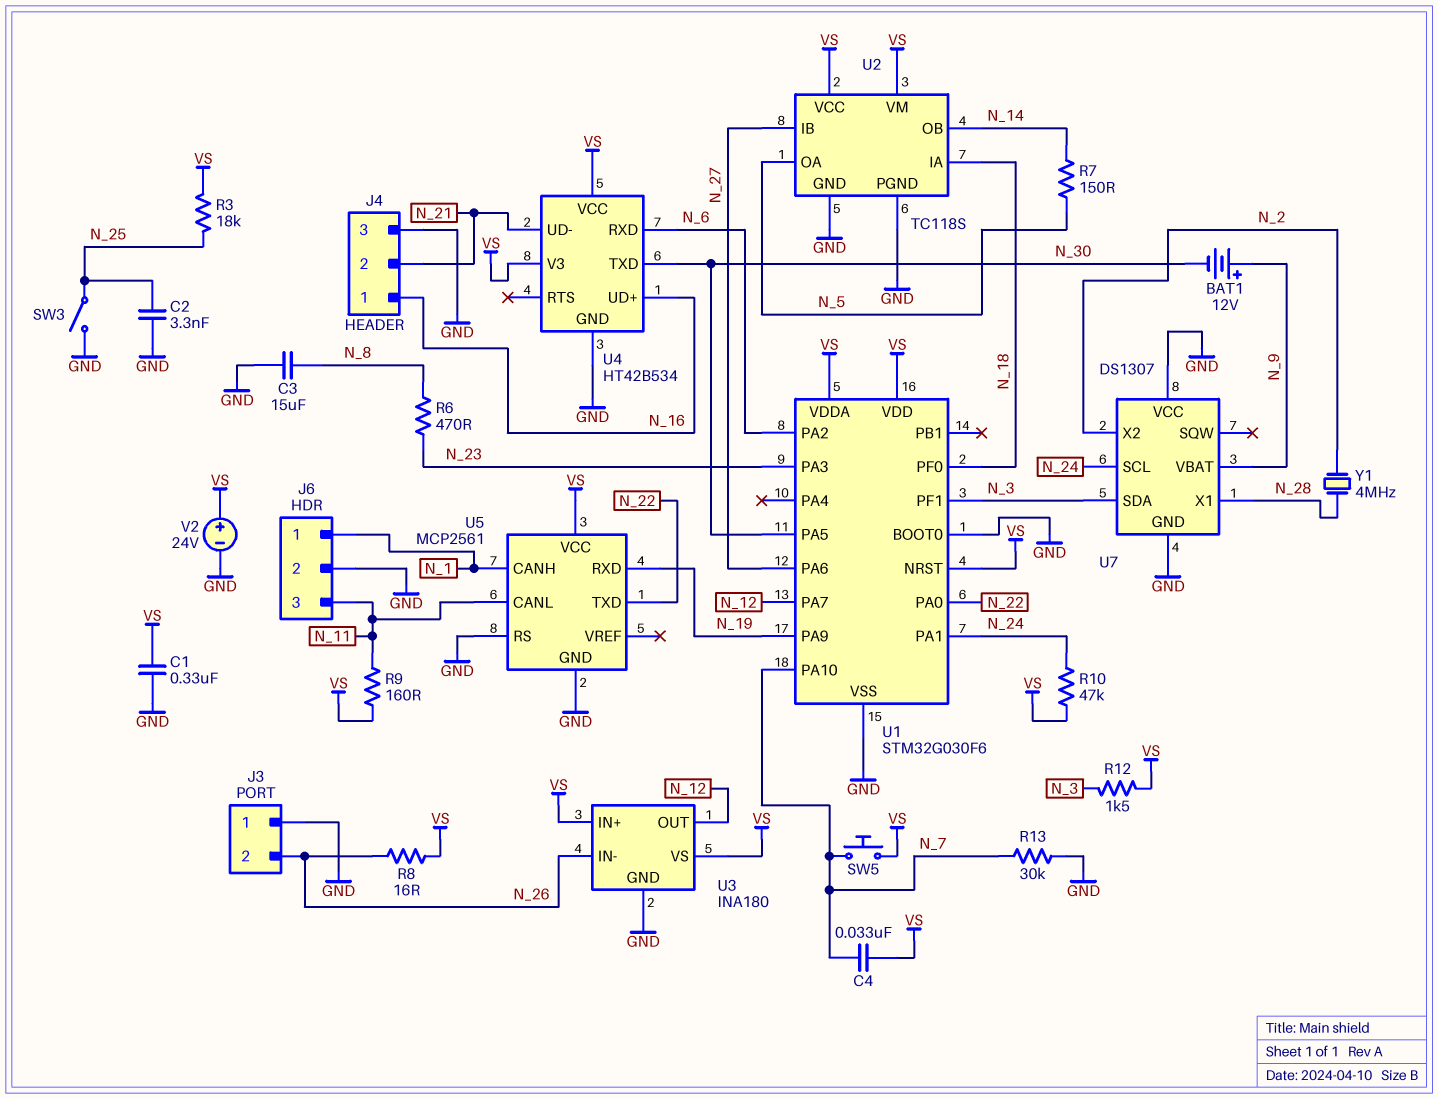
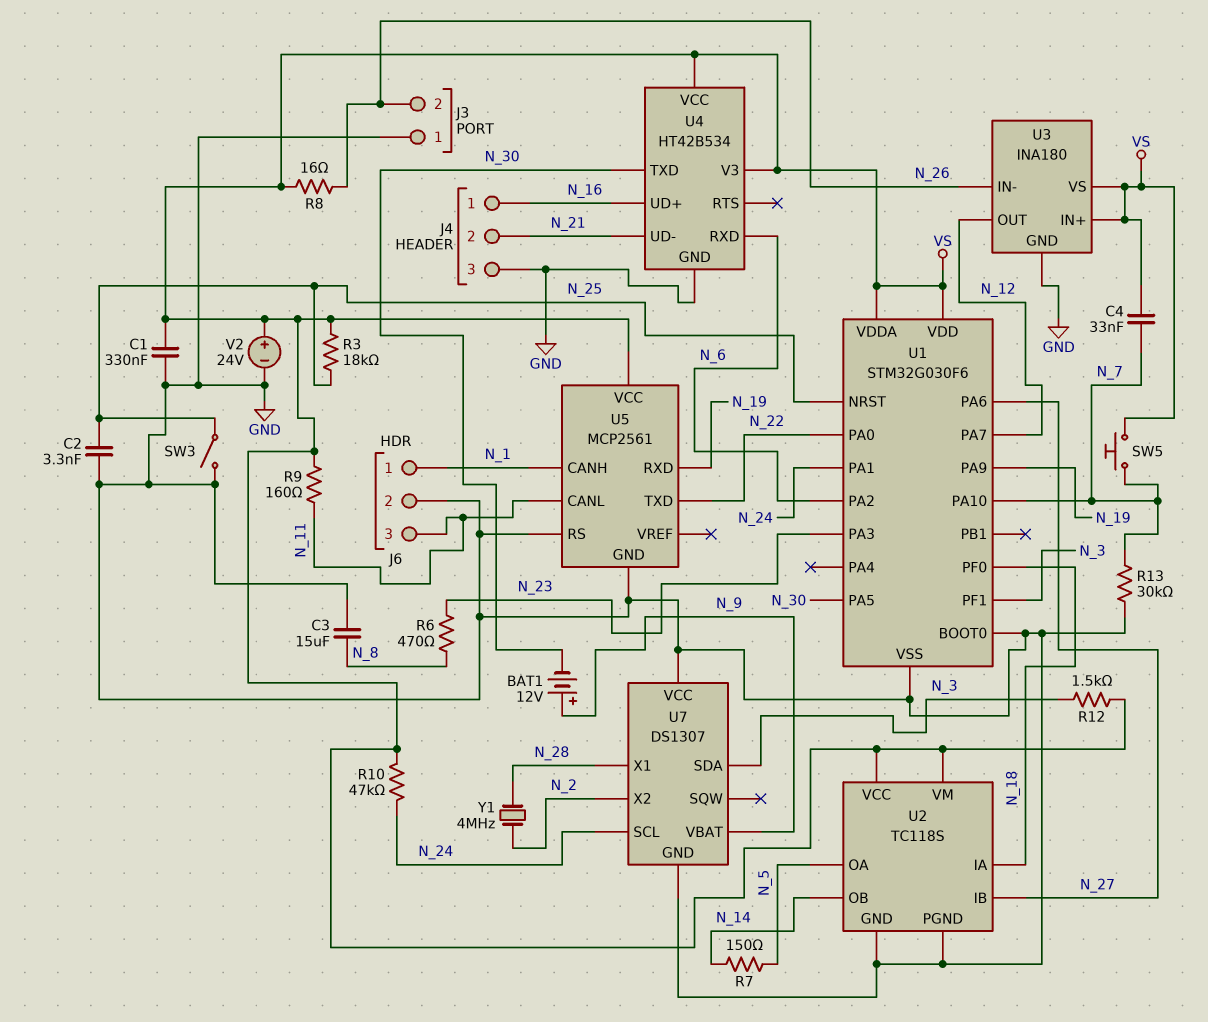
U1 pin NRST: VS -> N_25

